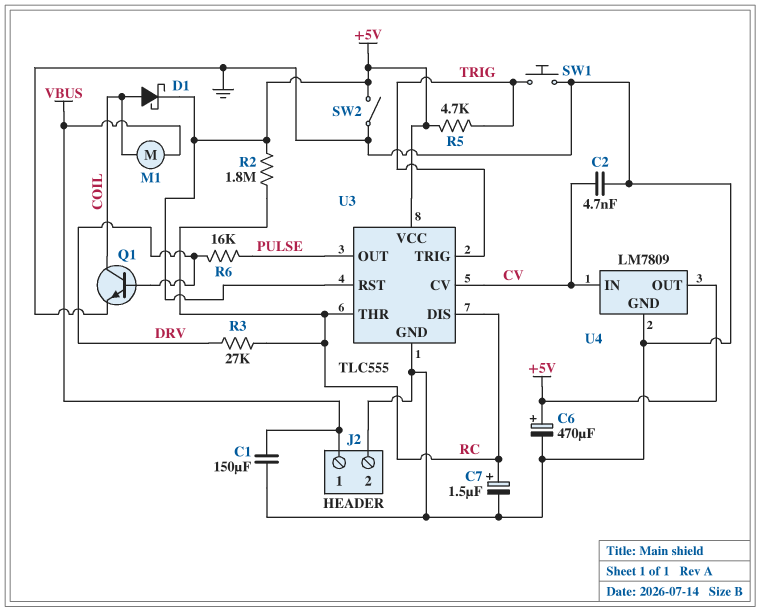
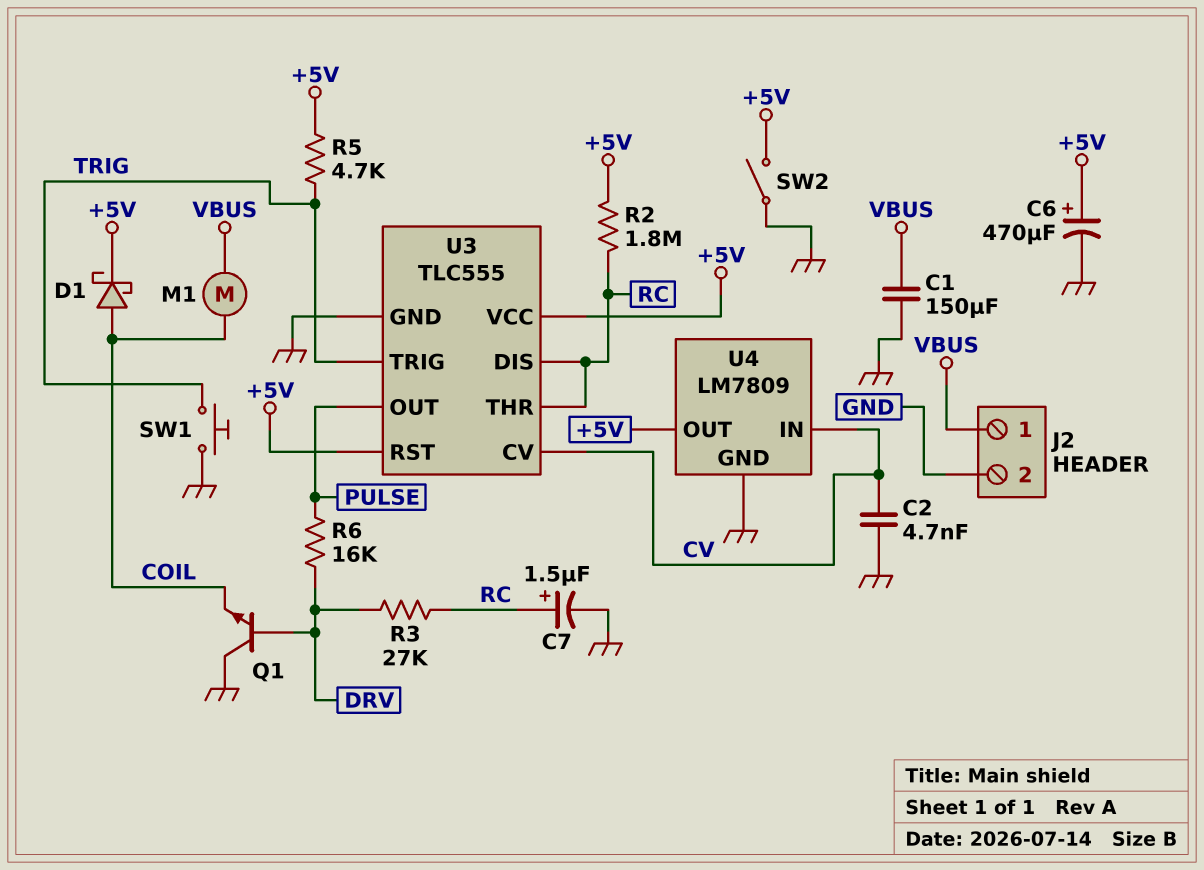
Q1: NPN (B DRV, C COIL, E GND) -> NPN (B DRV, C GND, E COIL)

